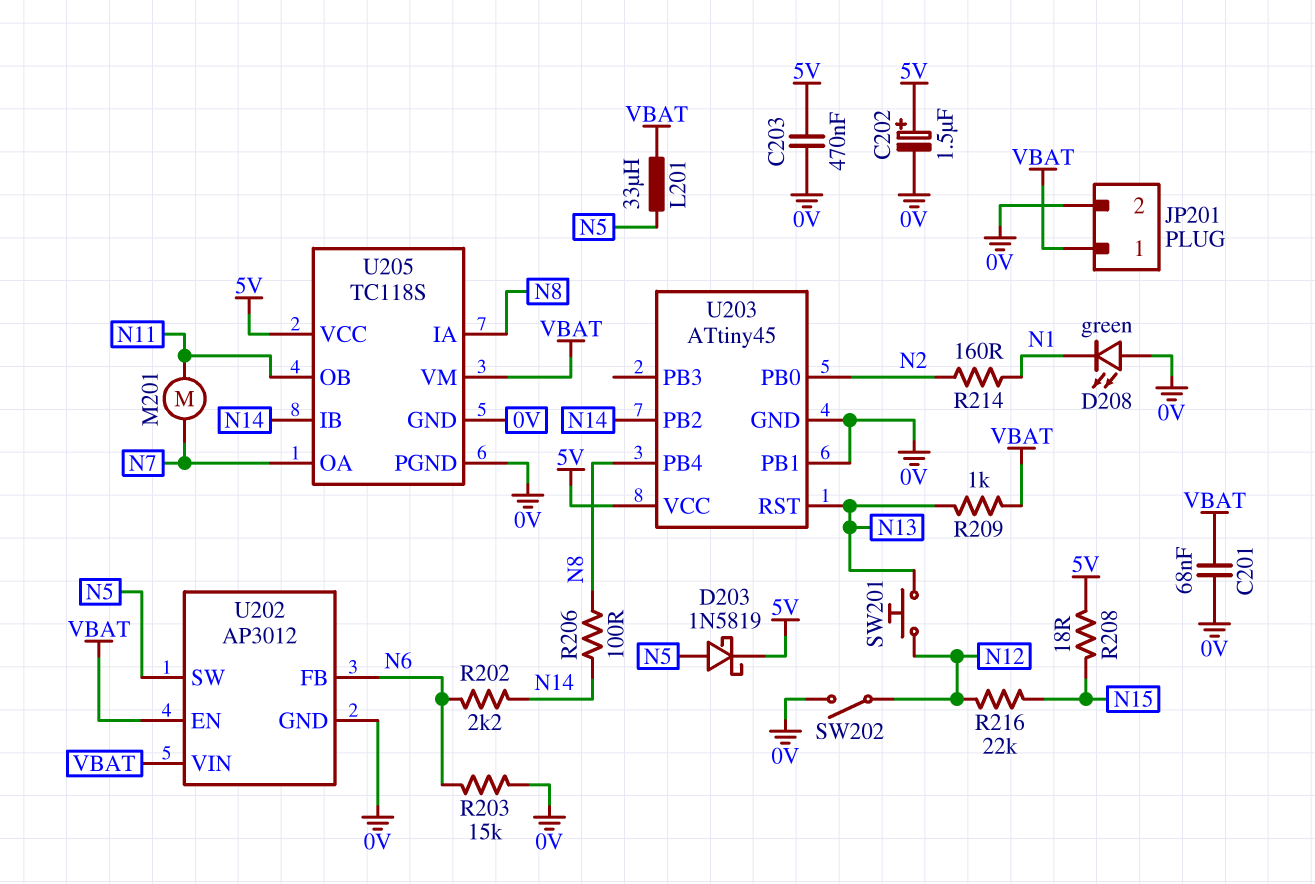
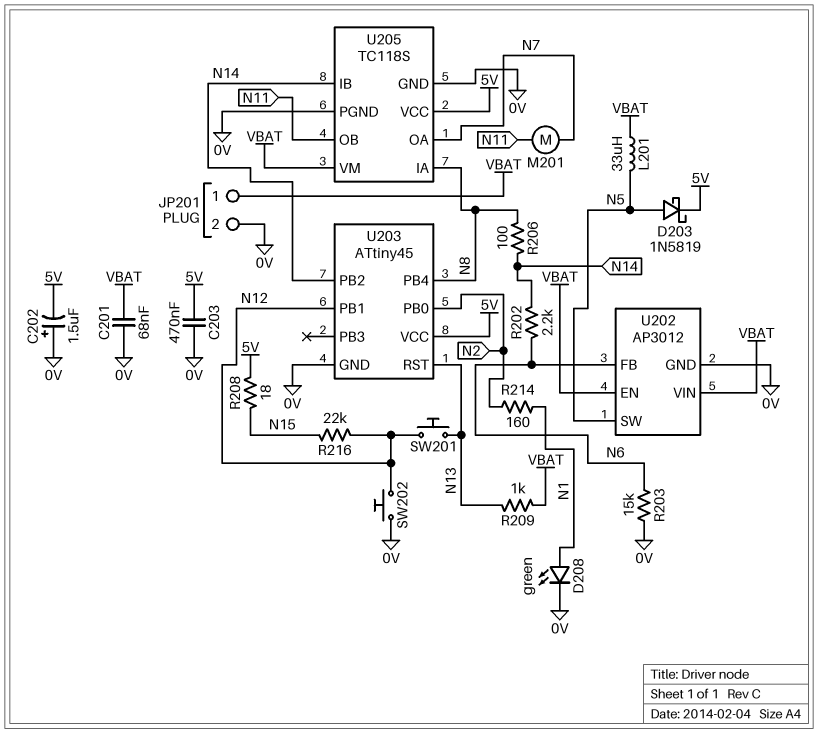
C202: 1.5uF (plus 5V, minus 0V) -> 1.5uF (plus 0V, minus 5V)
D208: LED green (A 0V, K N1) -> LED green (A N1, K 0V)
SW202: switch (0V, N12) -> button (0V, N12)
U203 pin PB1: 0V -> N12

